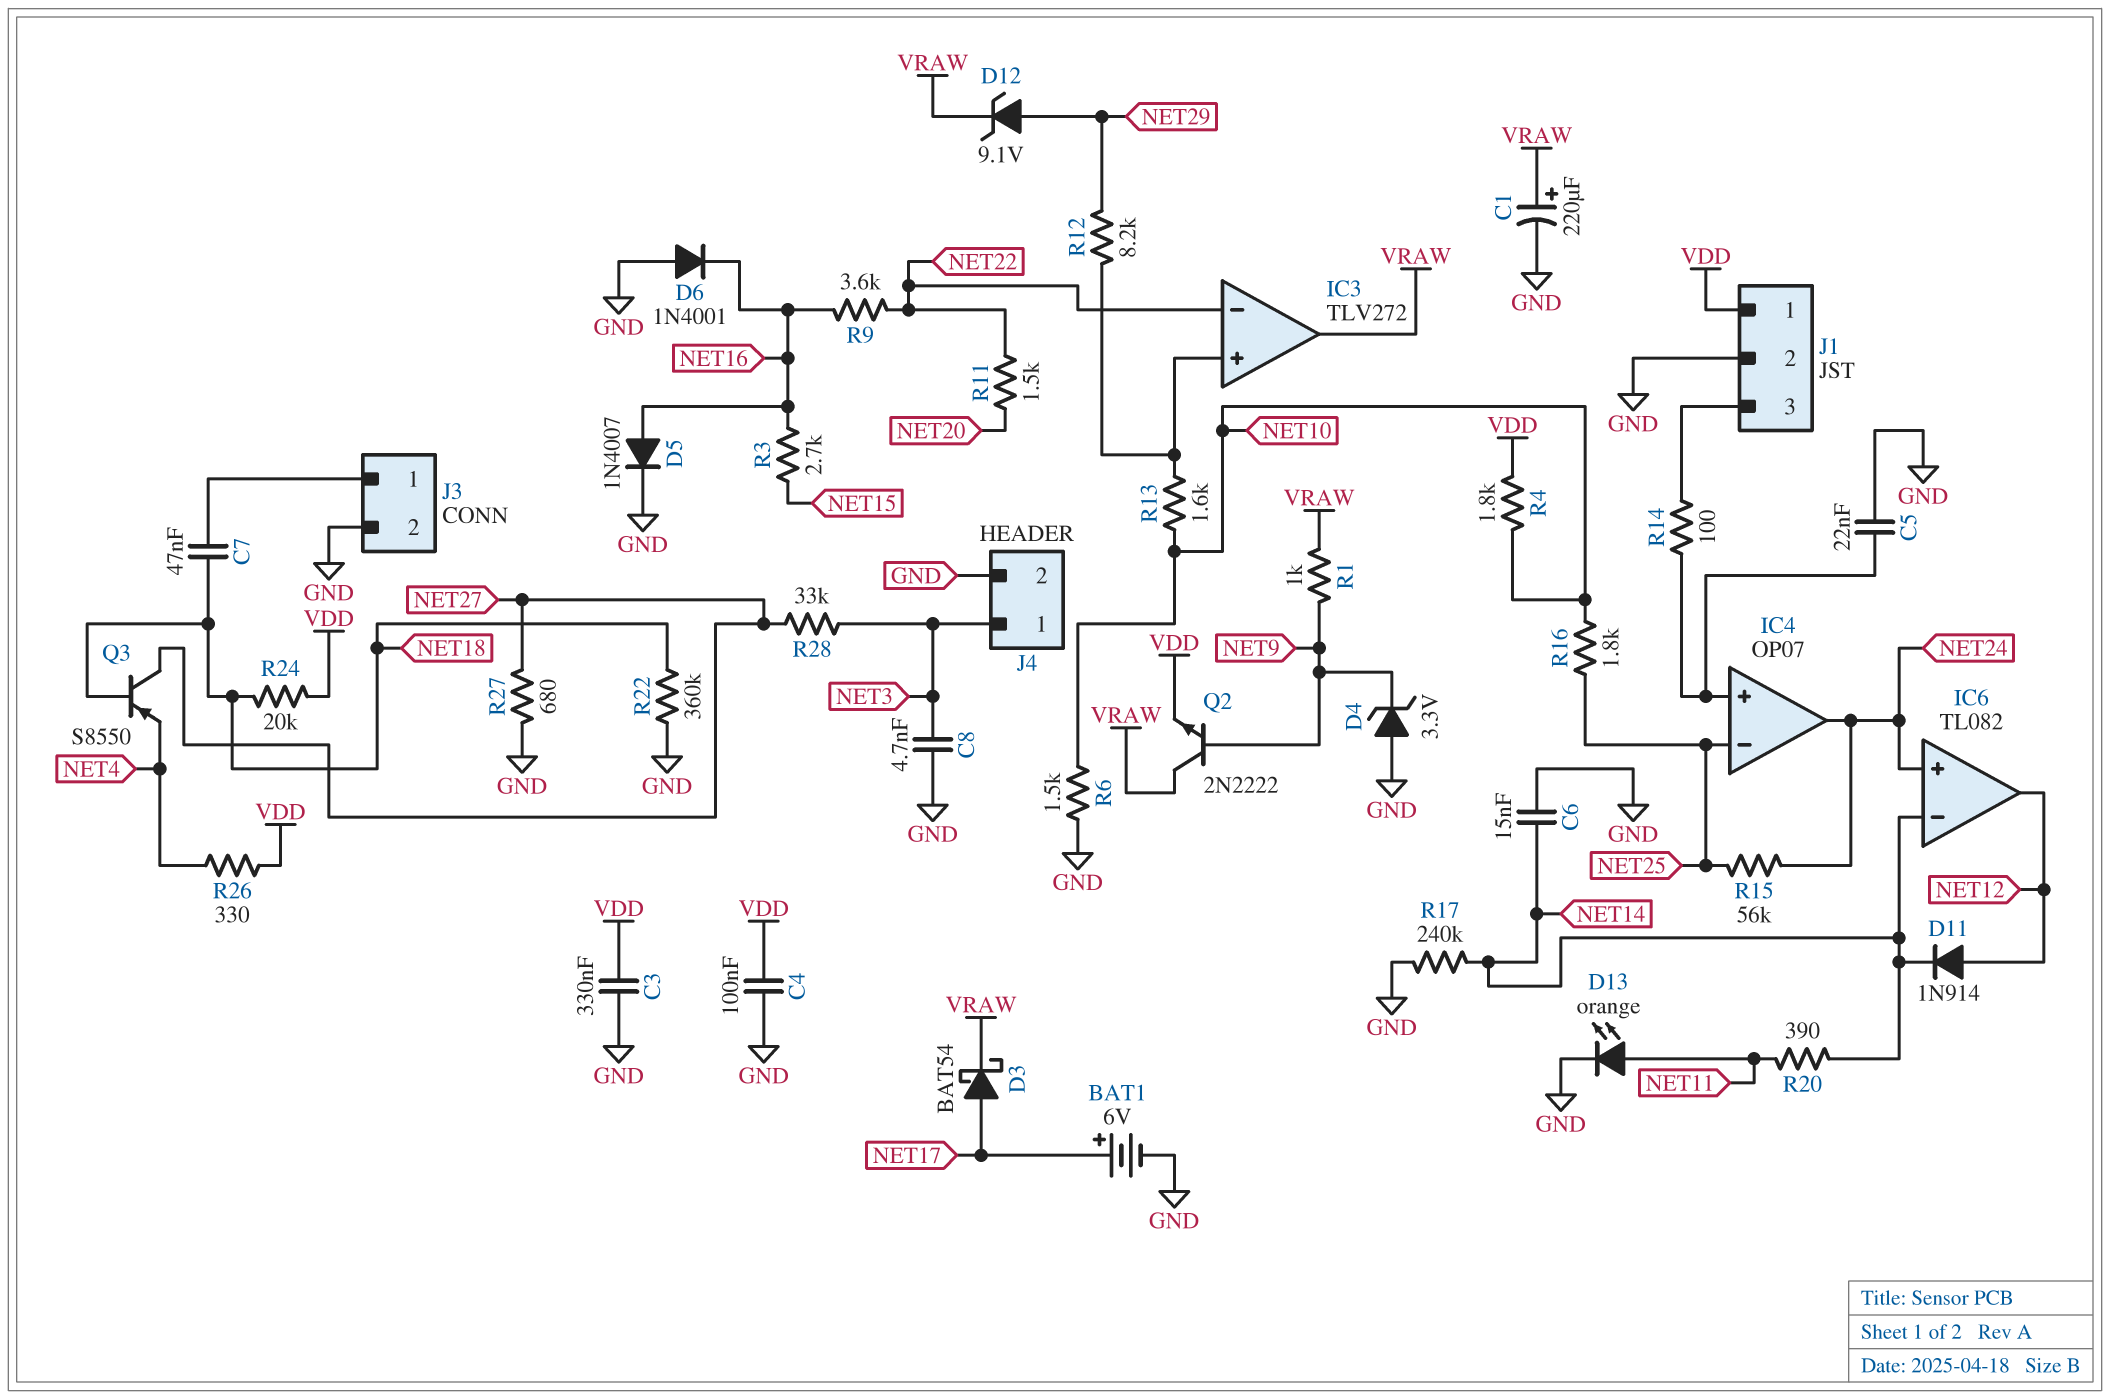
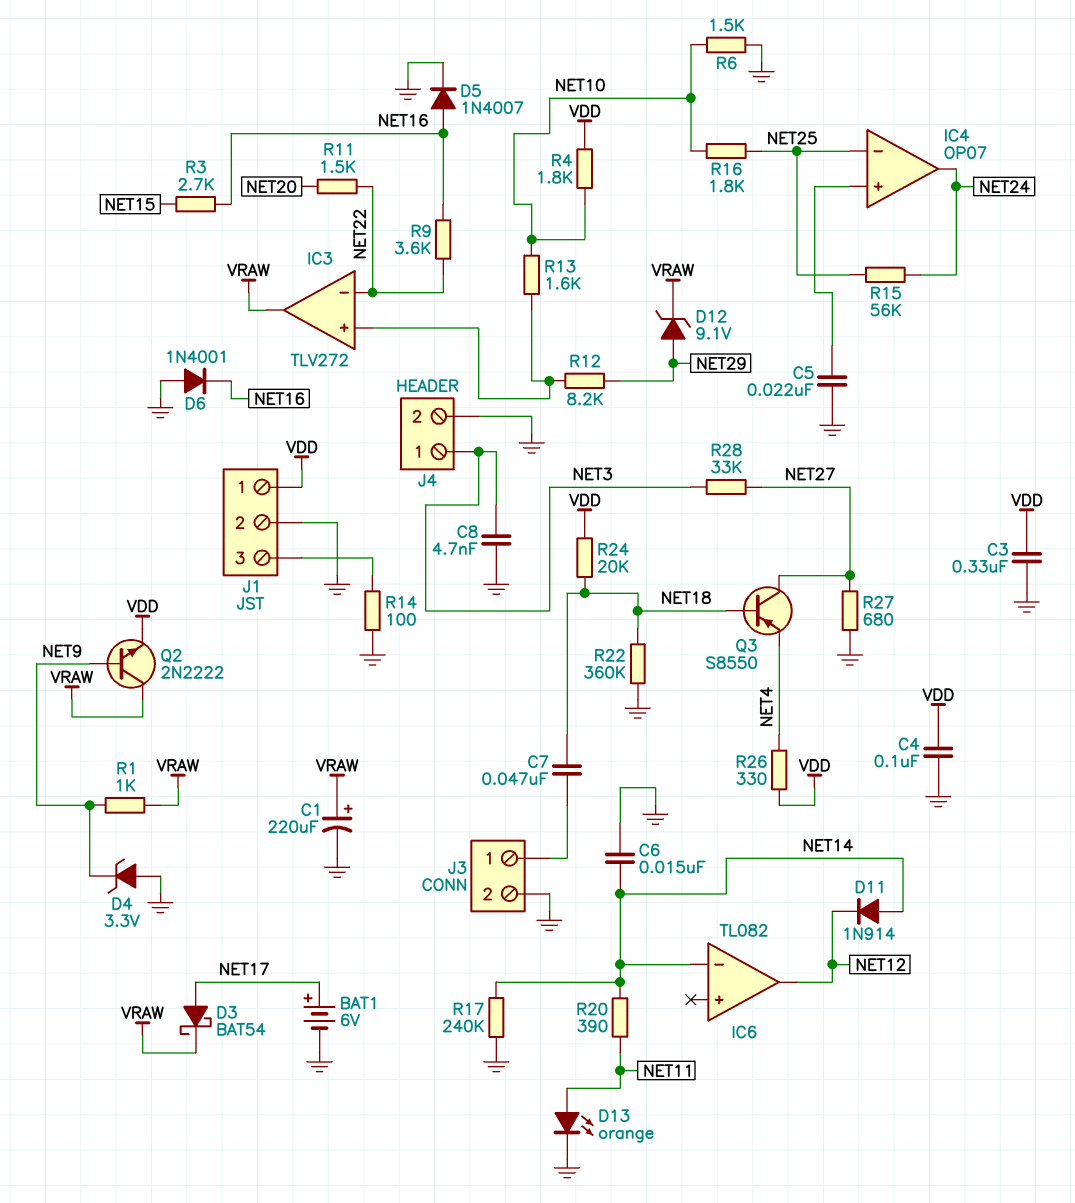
D11: diode 1N914 (A NET12, K NET14) -> diode 1N914 (A NET14, K NET12)
IC6 pin in+: NET24 -> none
R14: 100 (IC4/in+, J1/3) -> 100 (GND, J1/3)

